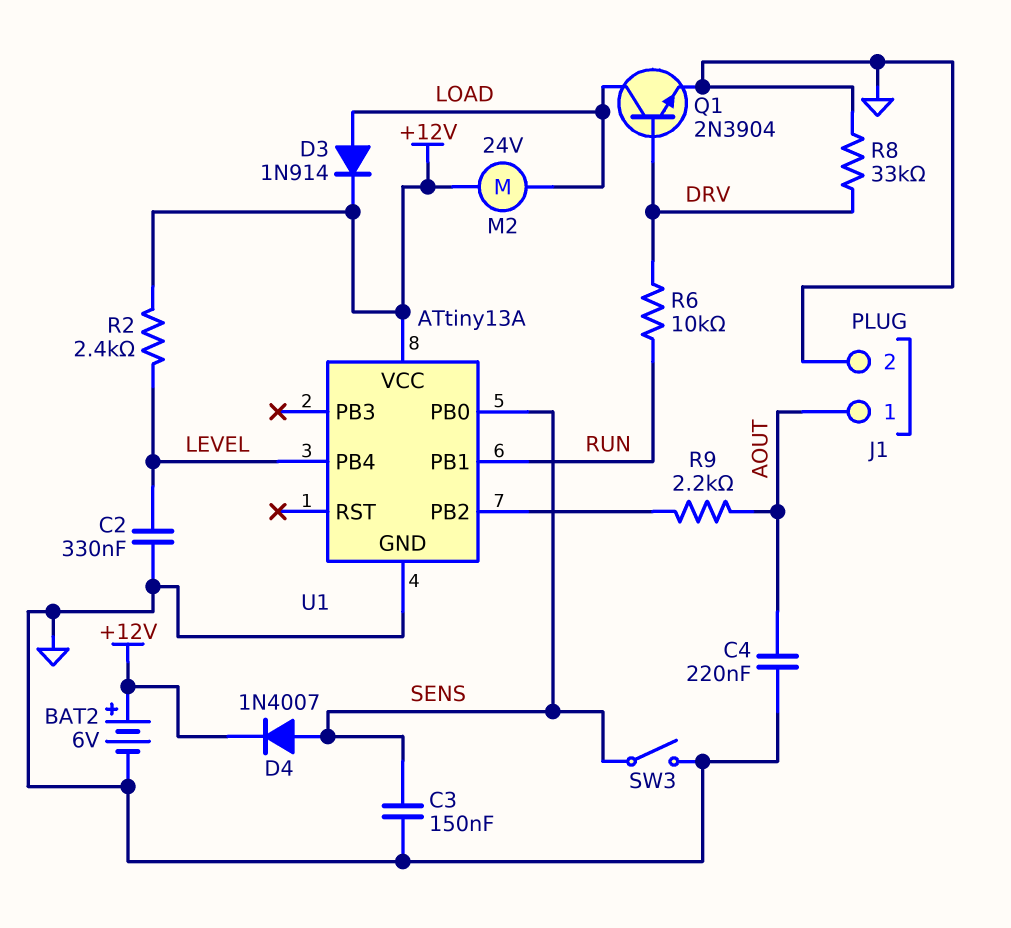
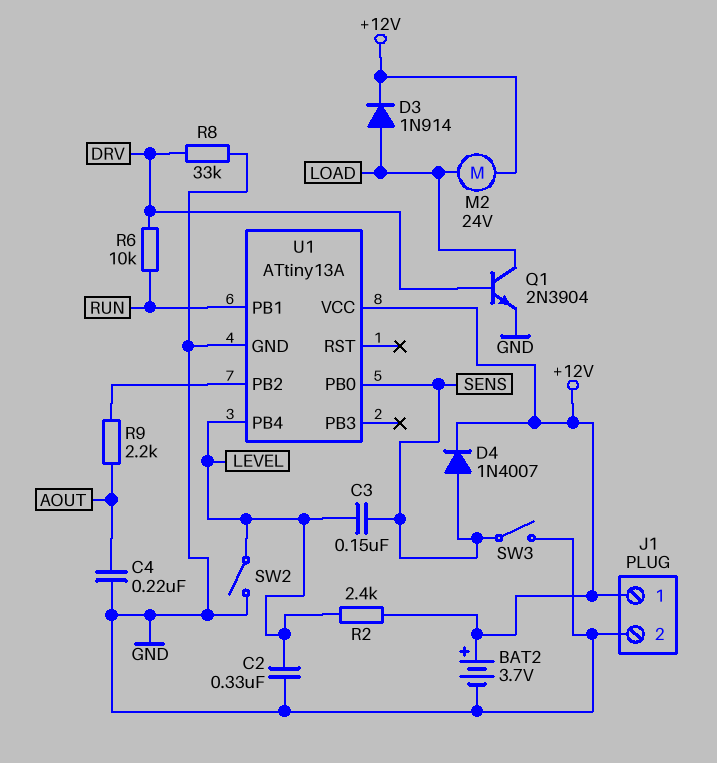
BAT2: 6V (plus +12V, minus GND) -> 3.7V (plus +12V, minus GND)
C3: 150nF (GND, SENS) -> 150nF (LEVEL, SENS)
J1 pin 1: AOUT -> +12V
SW2: none -> switch (GND, LEVEL)

